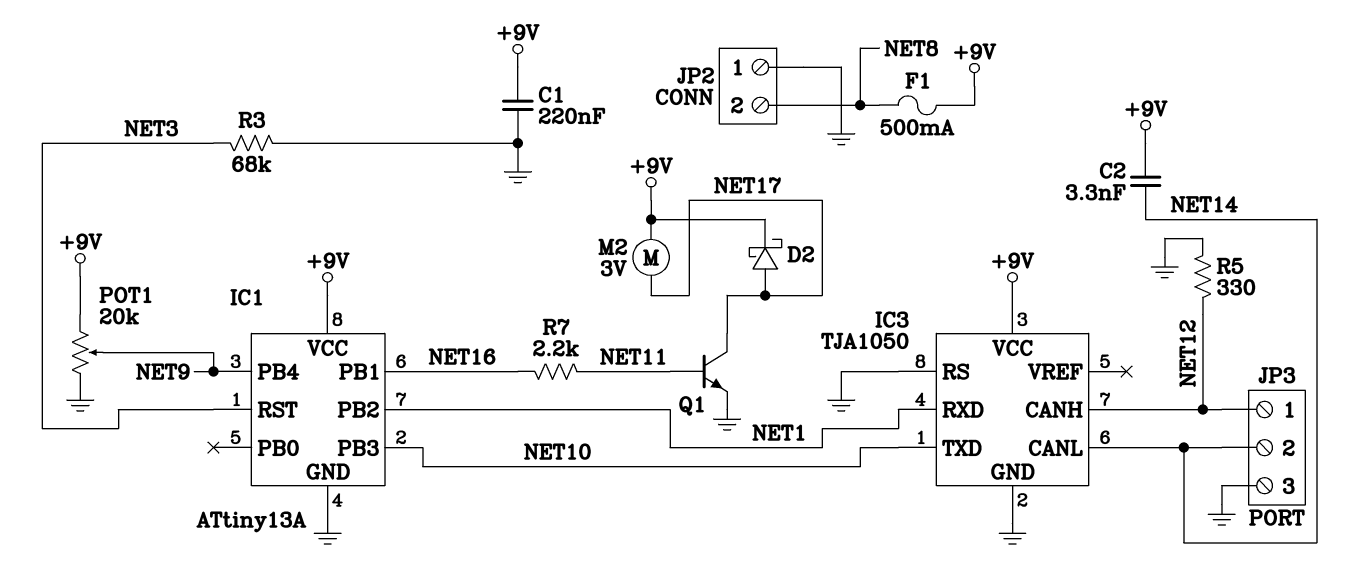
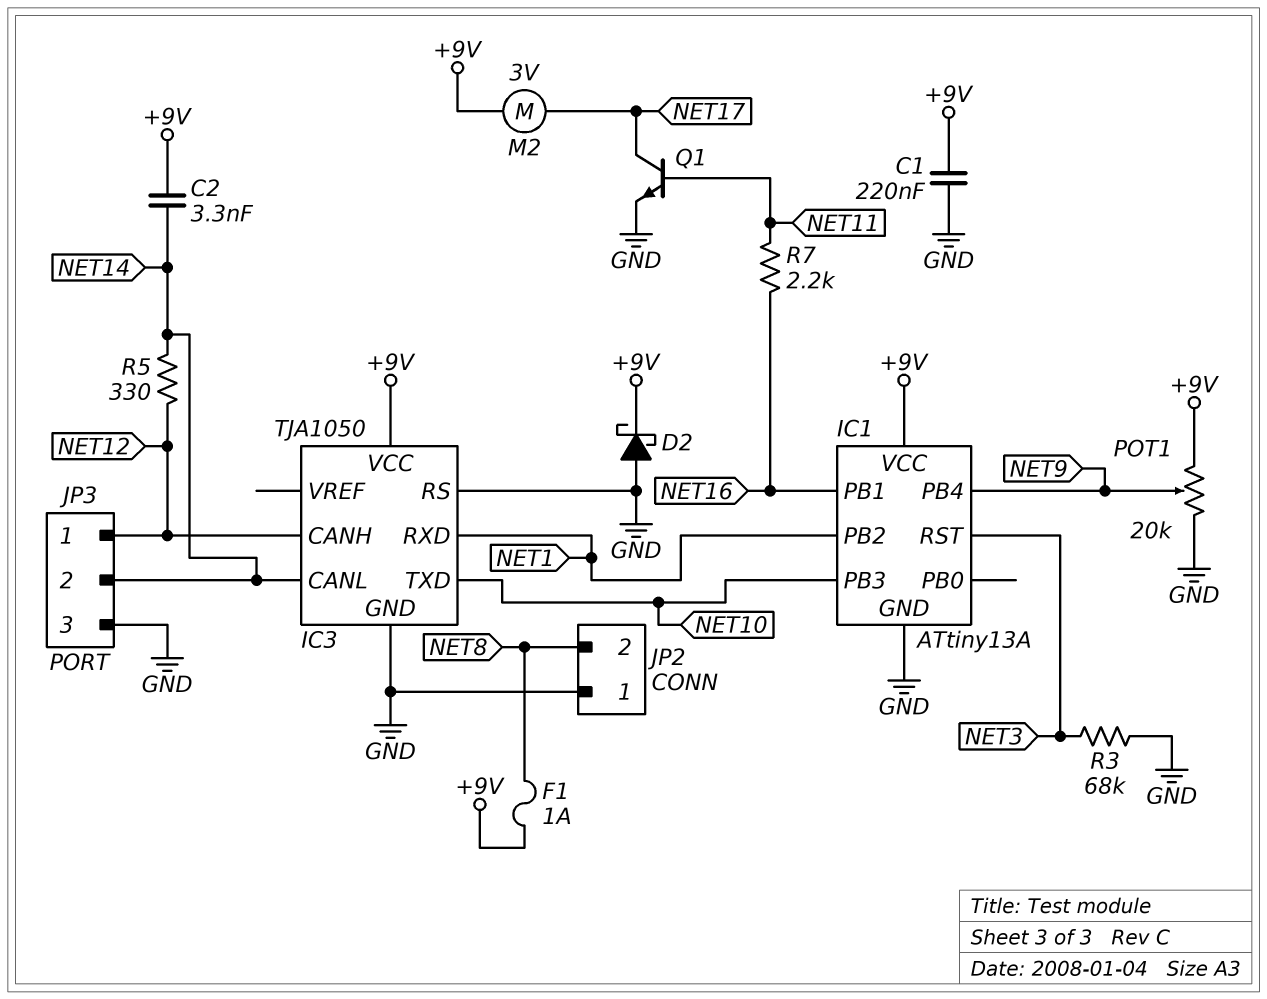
D2: schottky (A NET17, K +9V) -> schottky (A GND, K +9V)
F1: 500mA (+9V, NET8) -> 1A (+9V, NET8)
R5: 330 (GND, NET12) -> 330 (NET12, NET14)

